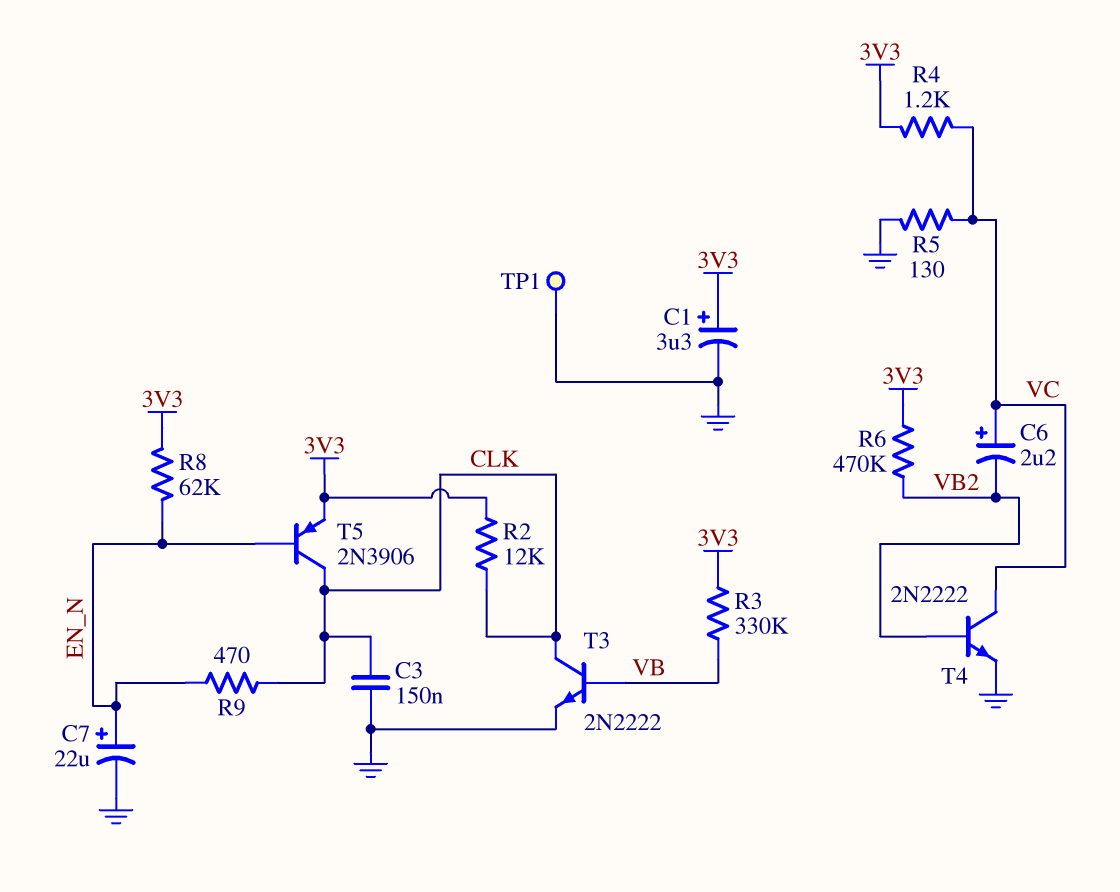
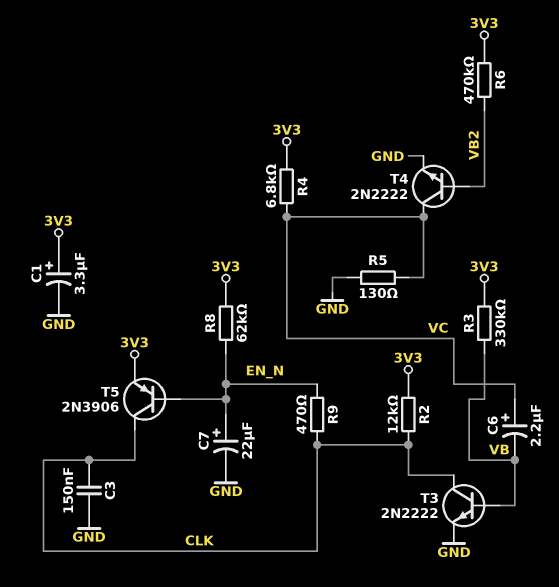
C6: 2.2uF (plus VC, minus VB2) -> 2.2uF (plus VC, minus VB)
R4: 1.2k (3V3, VC) -> 6.8k (3V3, VC)
TP1: test point (GND) -> none

